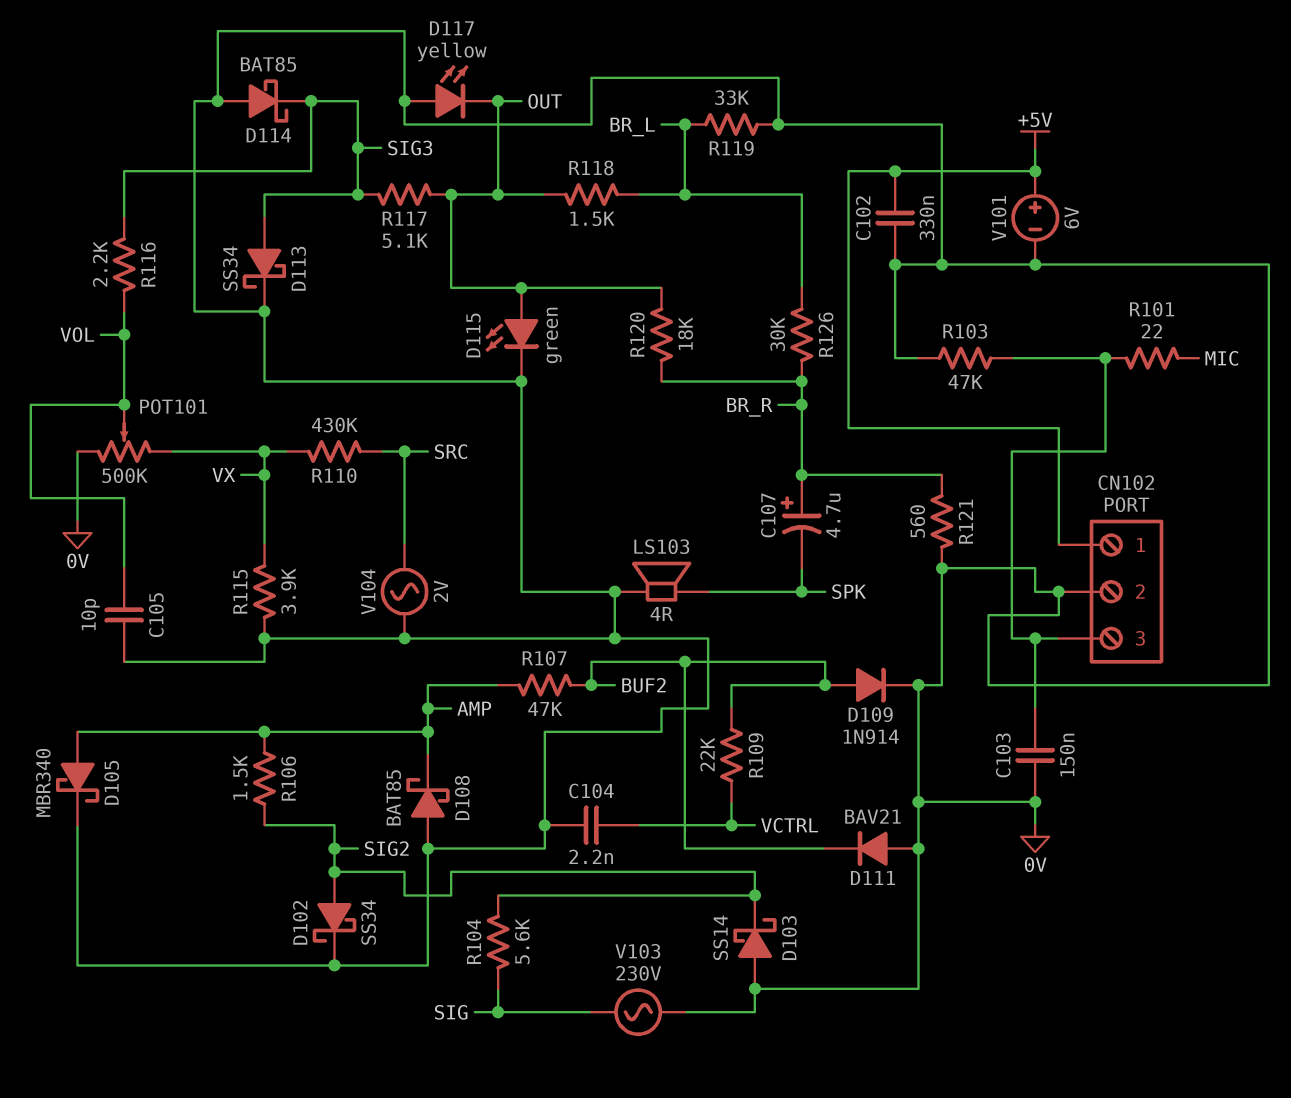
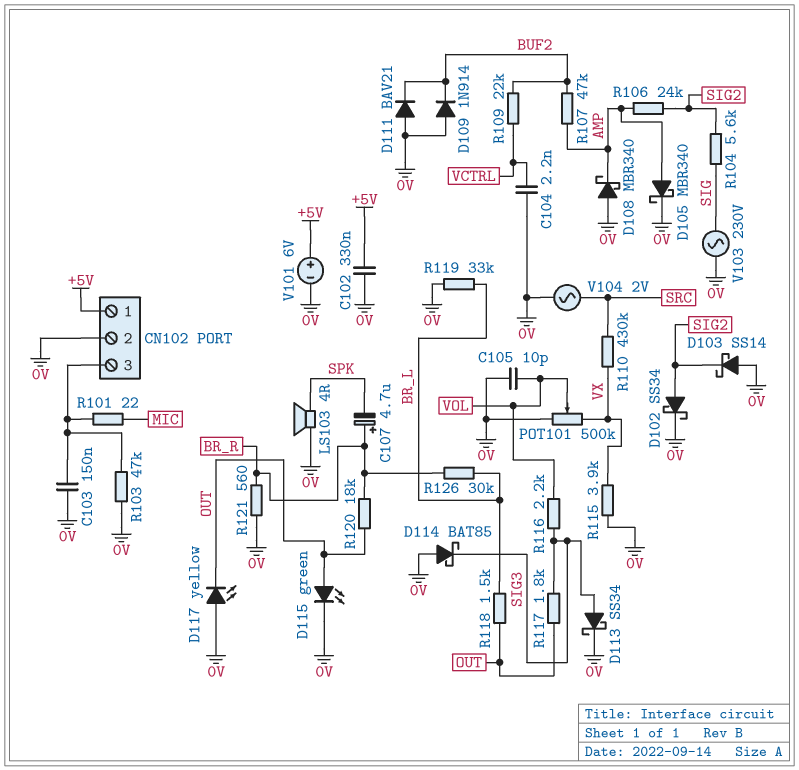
D108: schottky BAT85 (A 0V, K AMP) -> schottky MBR340 (A 0V, K AMP)
D109: diode 1N914 (A BUF2, K 0V) -> diode 1N914 (A 0V, K BUF2)
R106: 1.5k (AMP, SIG2) -> 24k (AMP, SIG2)
R117: 5.1k (OUT, SIG3) -> 1.8k (OUT, SIG3)

